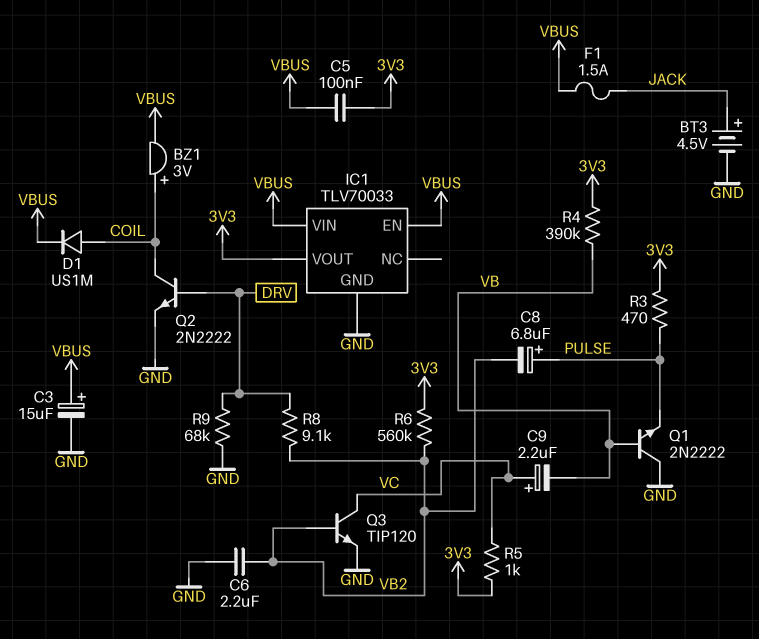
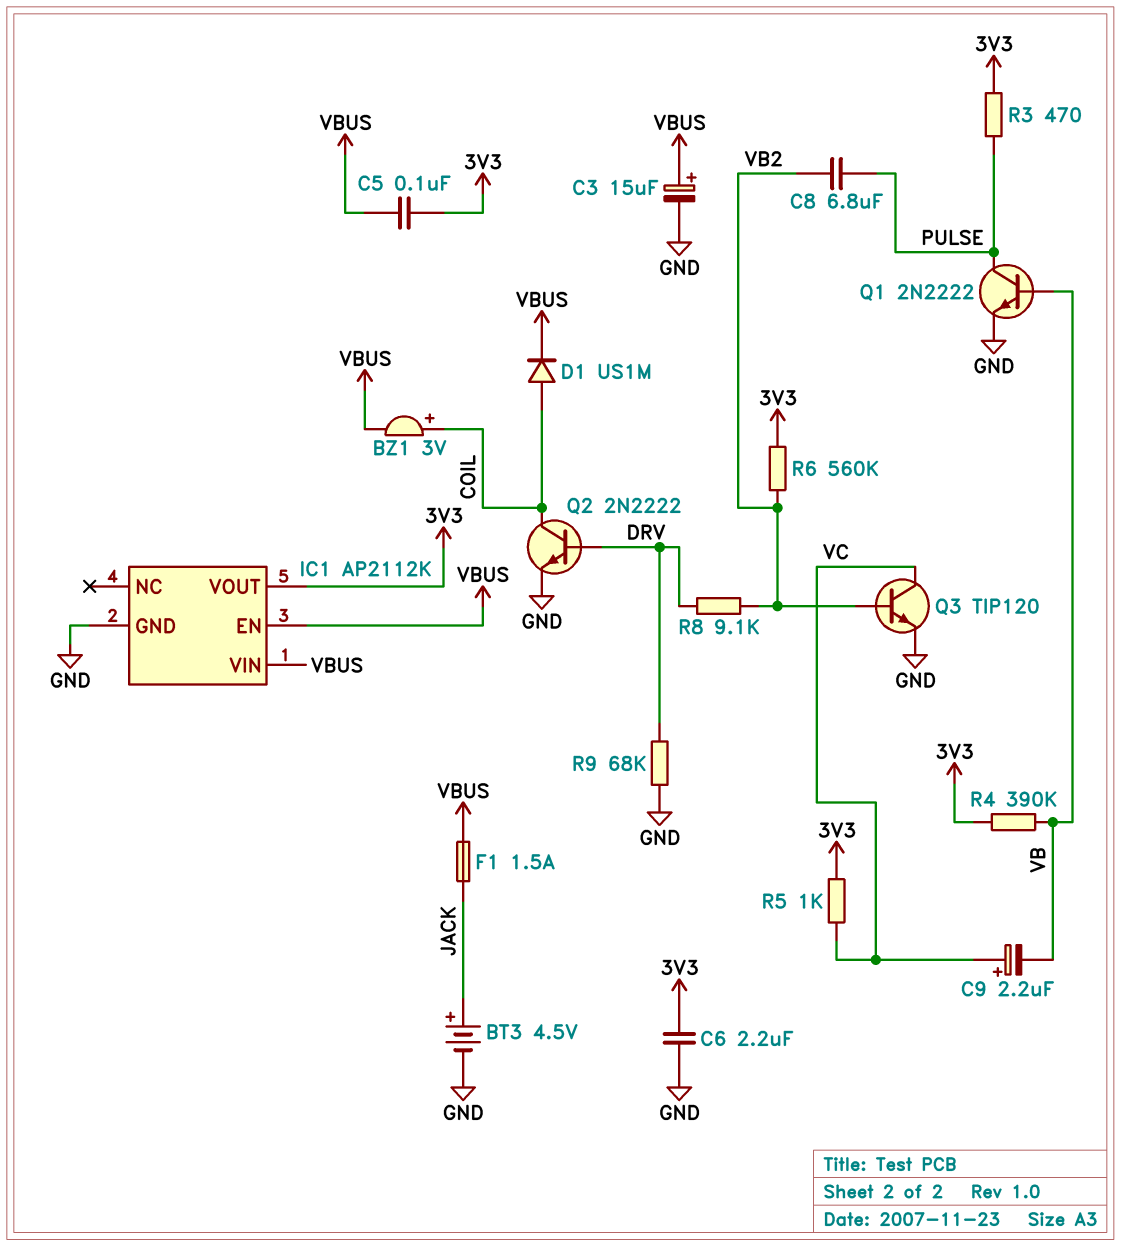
C6: 2.2uF (GND, VB2) -> 2.2uF (3V3, GND)
C8: 6.8uF (plus PULSE, minus VB2) -> 6.8uF (PULSE, VB2)
IC1: TLV70033 -> AP2112K
Q1: NPN 2N2222 (B VB, C GND, E PULSE) -> NPN 2N2222 (B VB, C PULSE, E GND)

